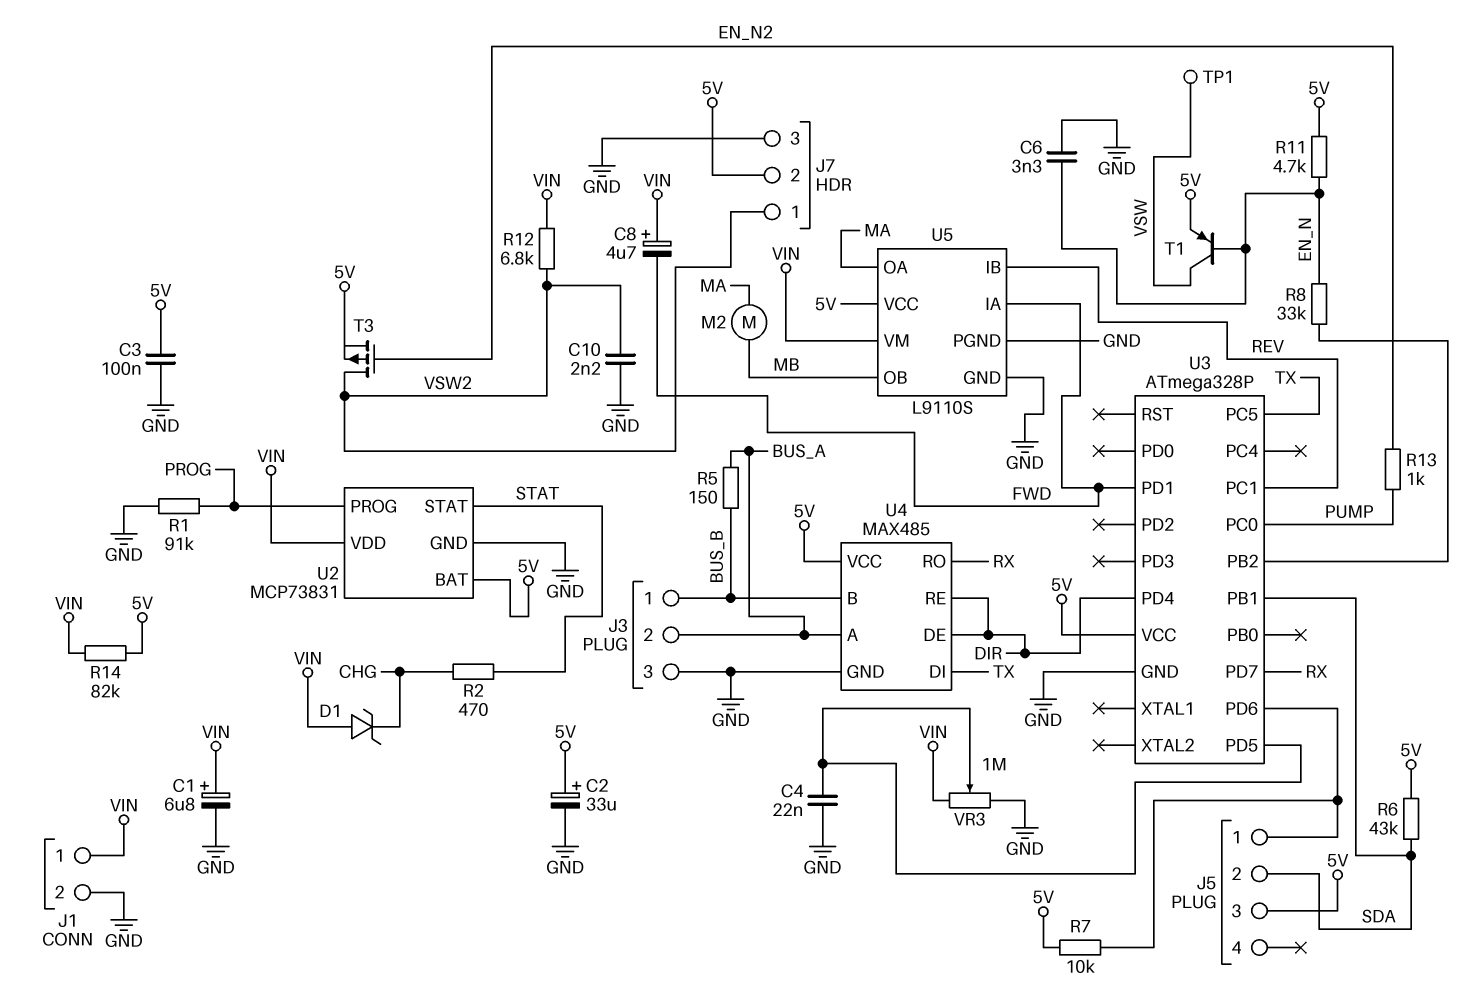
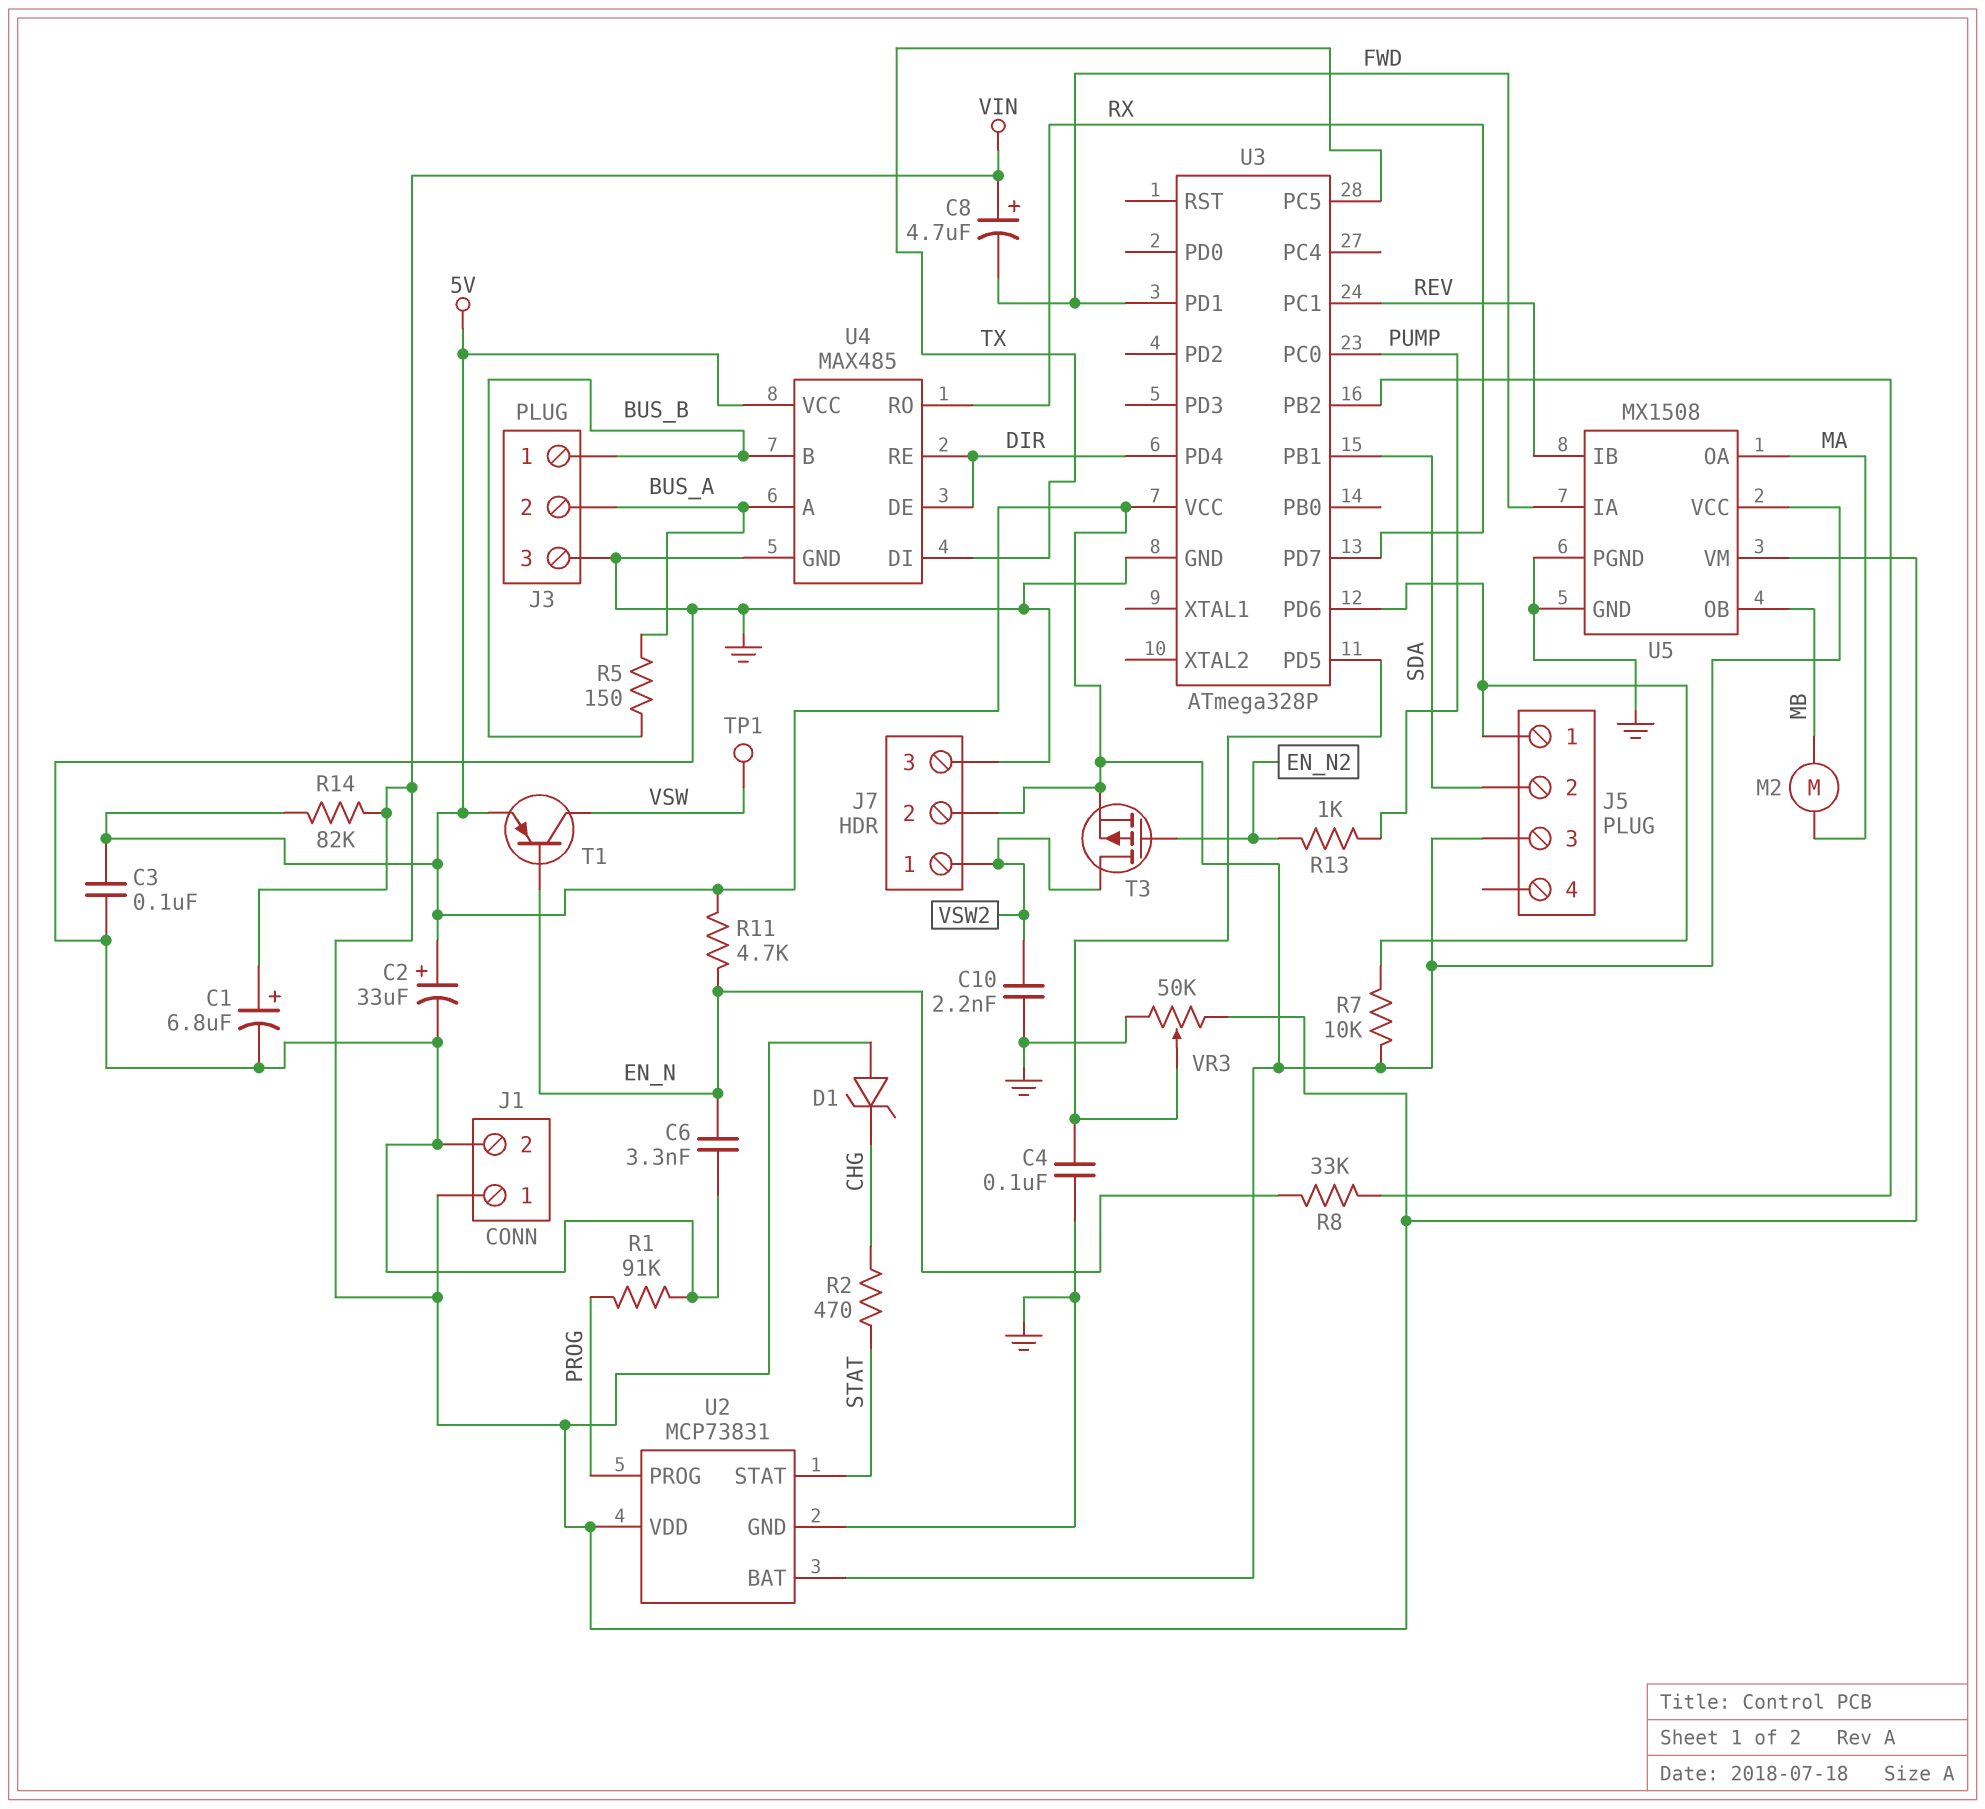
C4: 22nF (GND, U3/PD5) -> 100nF (GND, U3/PD5)
R6: 43k (5V, SDA) -> none
R12: 6.8k (VIN, VSW2) -> none
U5: L9110S -> MX1508
VR3: 1M (GND, VIN, wiper U3/PD5) -> 50k (GND, VIN, wiper U3/PD5)

